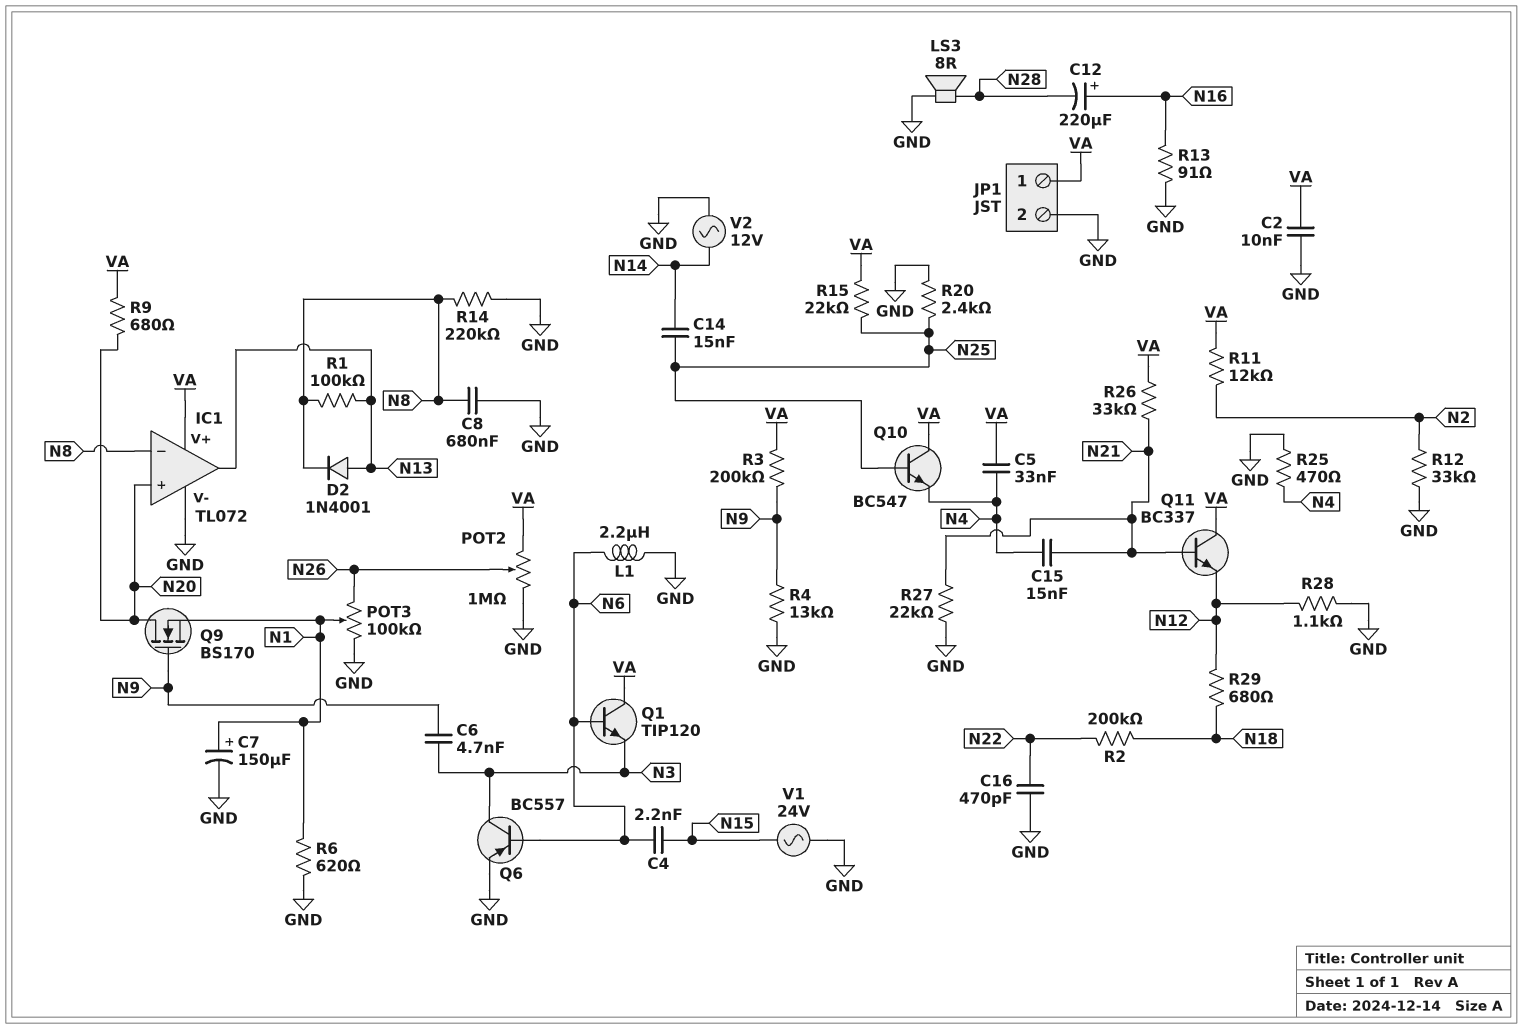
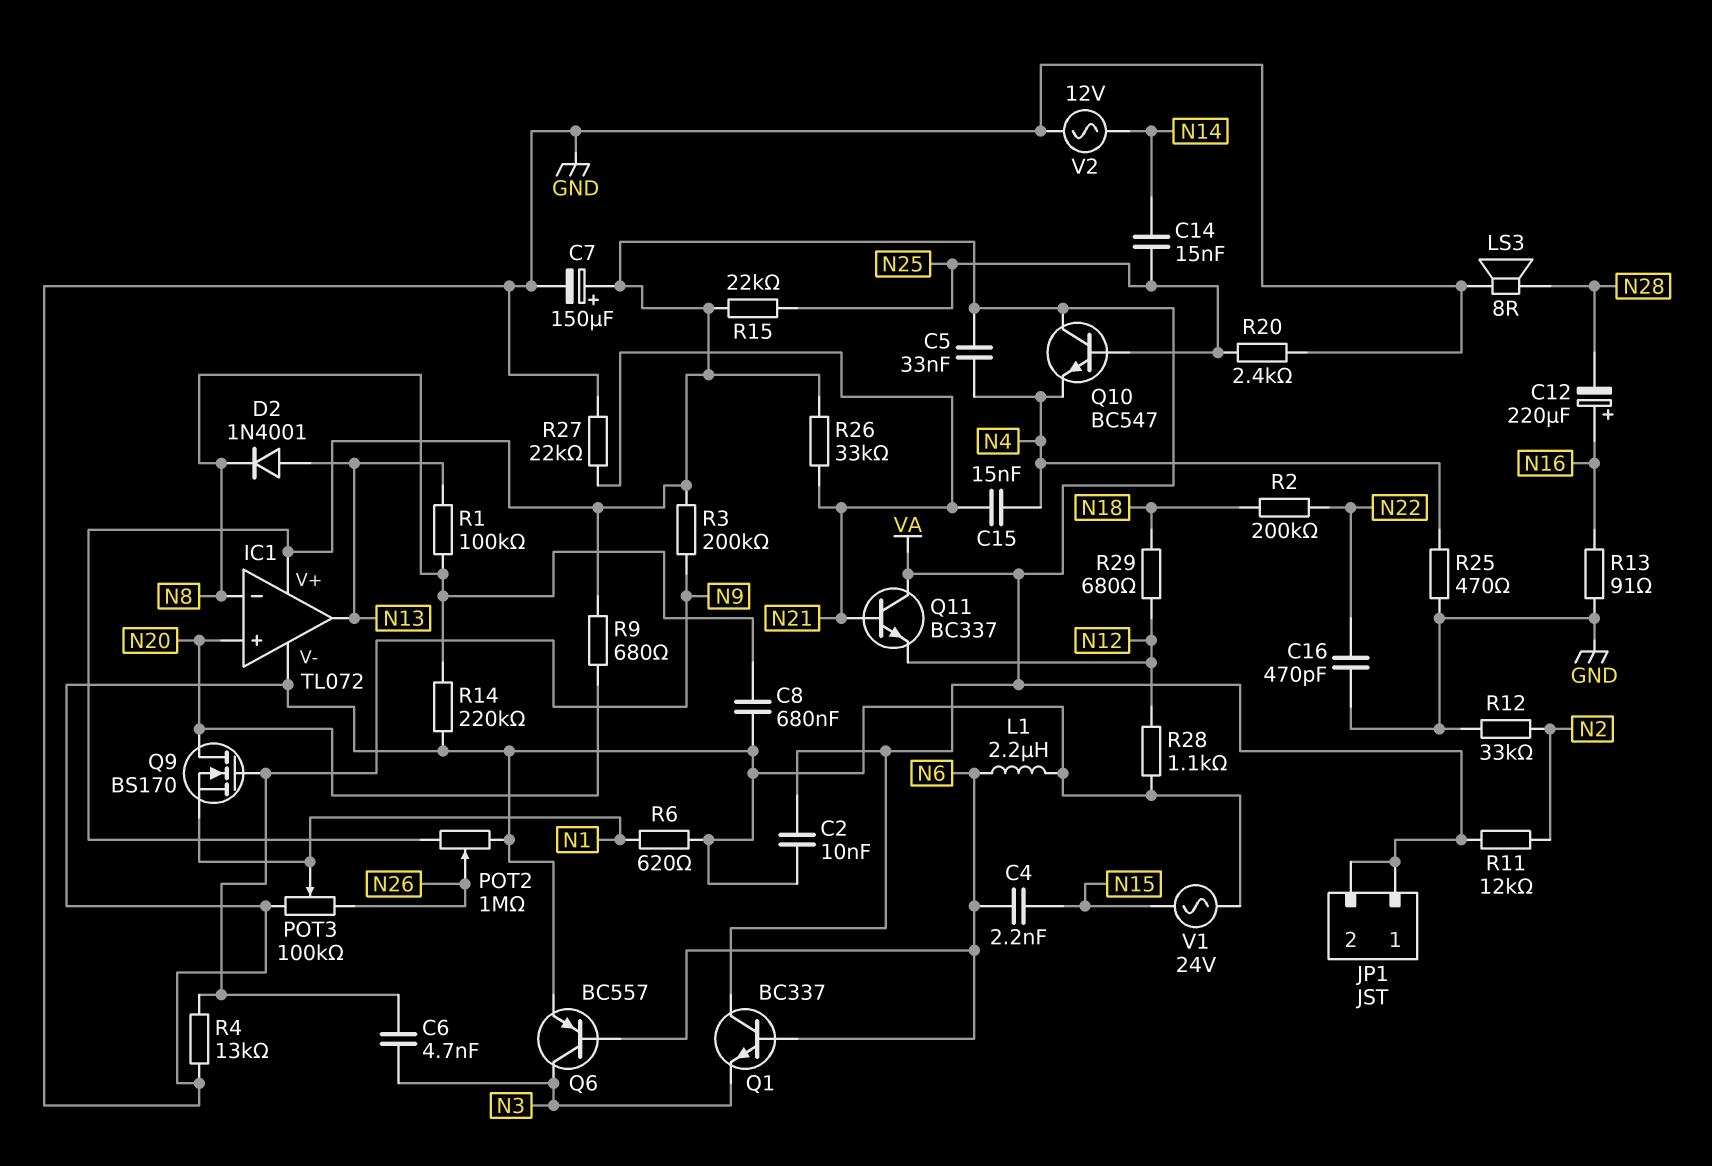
C7: 150uF (plus N1, minus GND) -> 150uF (plus VA, minus GND)
JP1 pin 2: GND -> VA
Q1: NPN TIP120 (B N6, C VA, E N3) -> NPN BC337 (B N6, C VA, E N3)

